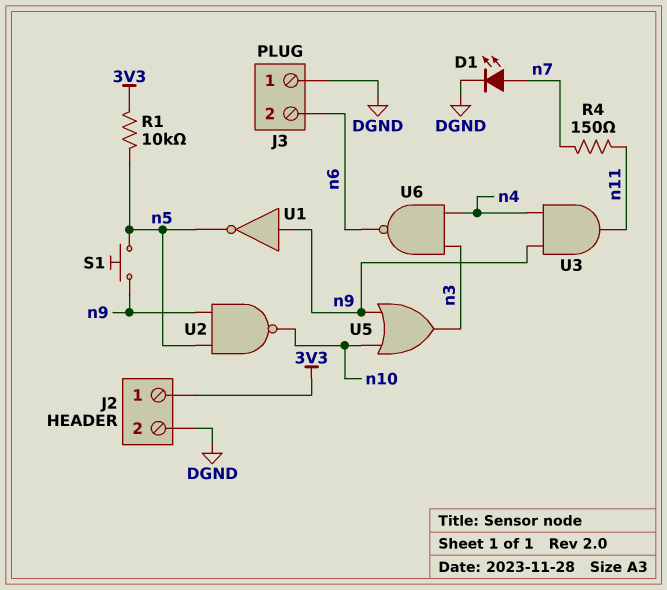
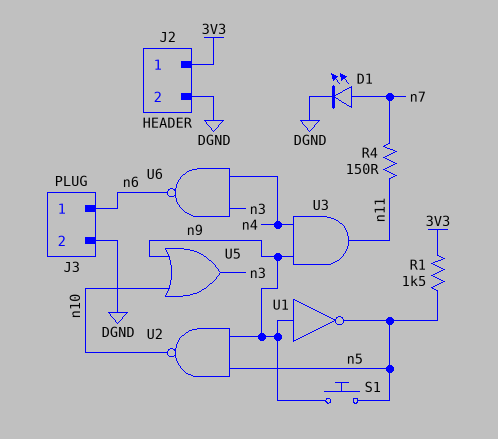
J3 pin 1: DGND -> n6
J3 pin 2: n6 -> DGND
R1: 10k (3V3, n5) -> 1.5k (3V3, n5)

